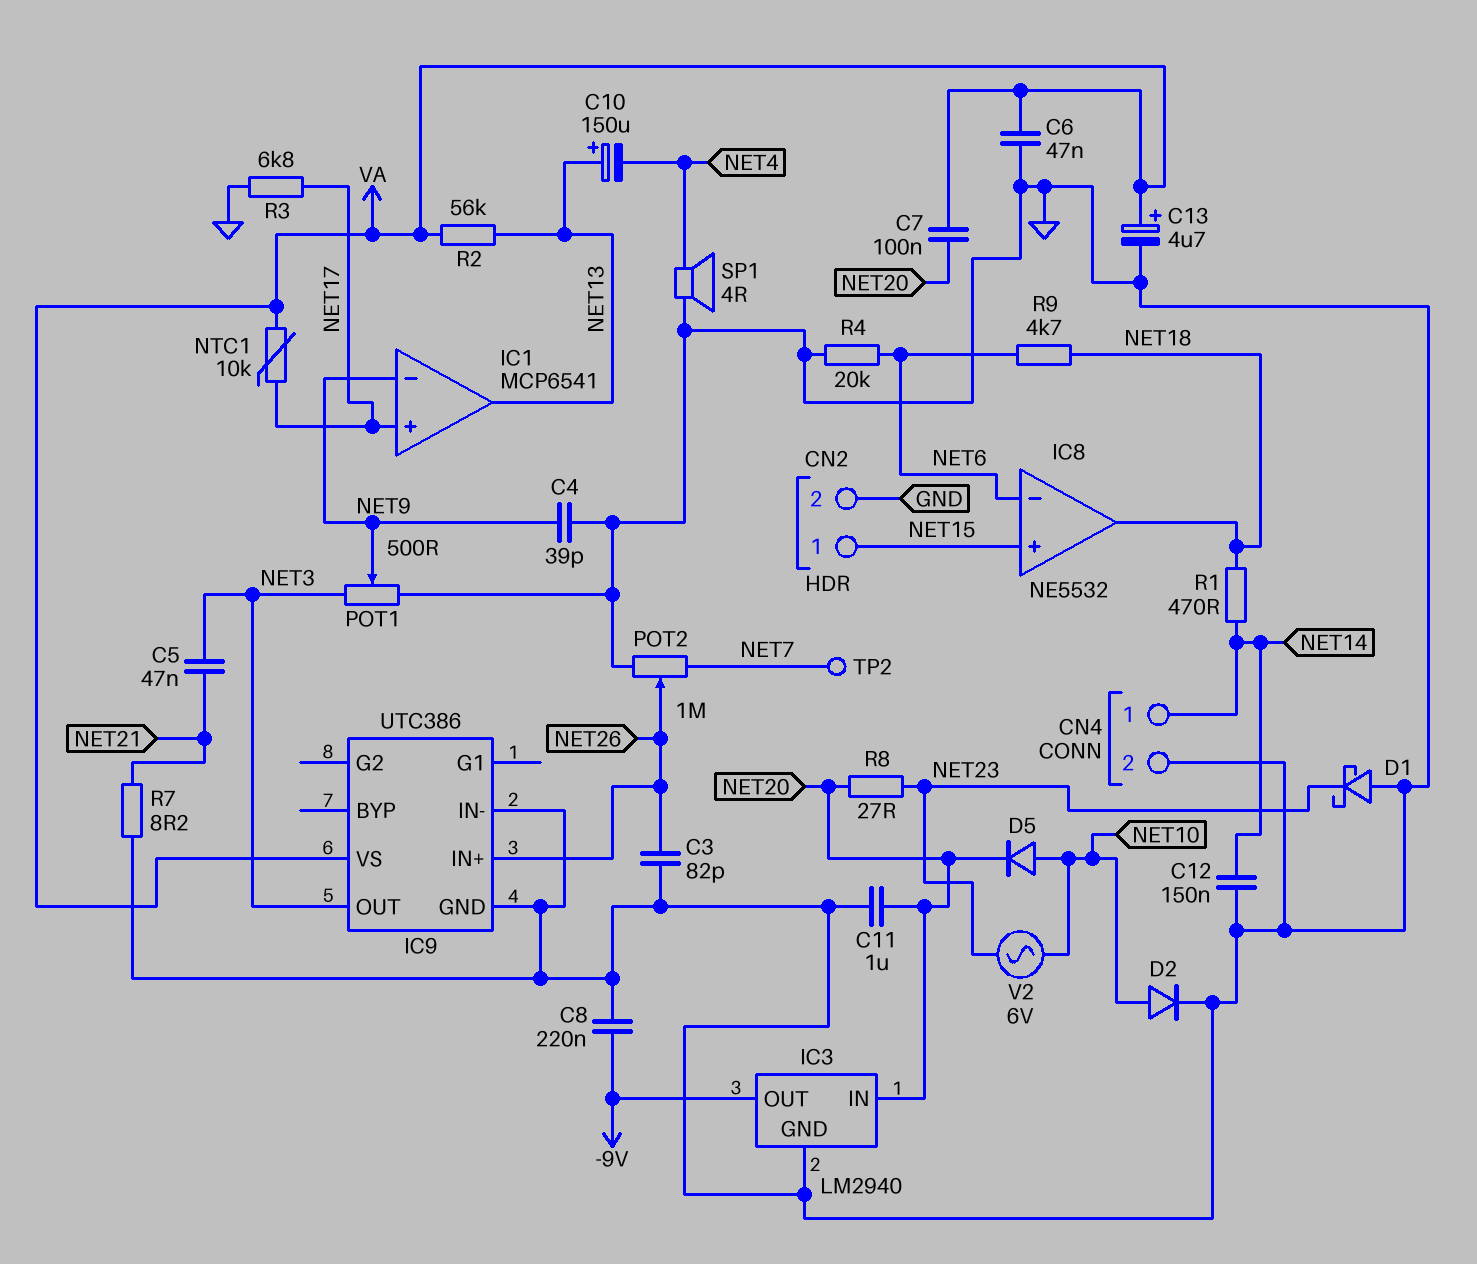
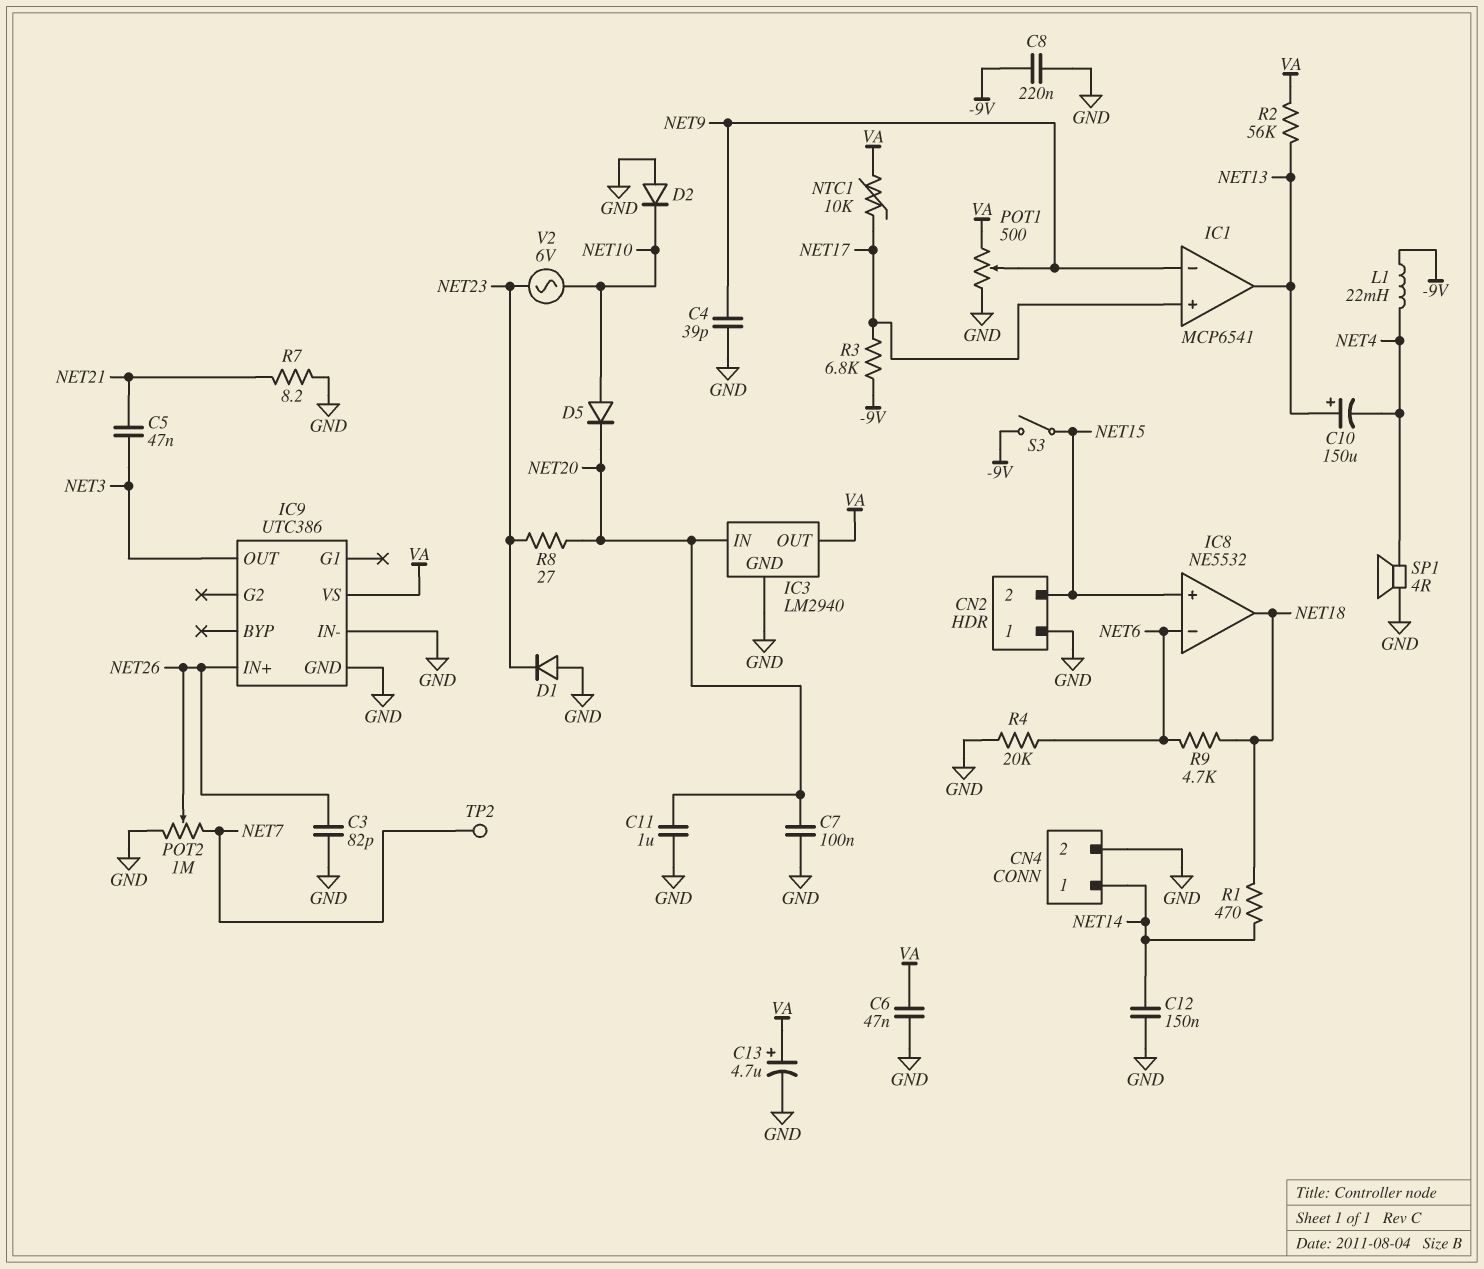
C7: 100nF (NET20, VA) -> 100nF (GND, NET20)
CN2 pin 1: NET15 -> GND
CN2 pin 2: GND -> NET15
D1: schottky (A GND, K NET23) -> diode (A GND, K NET23)
D2: diode (A NET10, K GND) -> diode (A GND, K NET10)
IC3 pin OUT: -9V -> VA
L1: none -> 22mH (-9V, NET4)
POT1: 500 (GND, NET3, wiper NET9) -> 500 (GND, VA, wiper NET9)
R3: 6.8k (GND, NET17) -> 6.8k (-9V, NET17)
S3: none -> switch (-9V, NET15)

